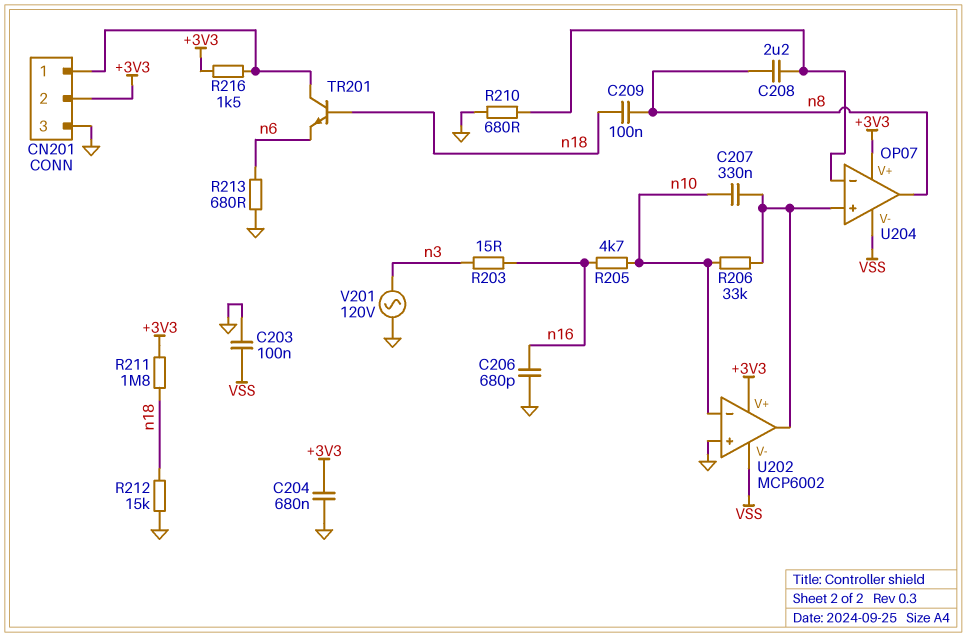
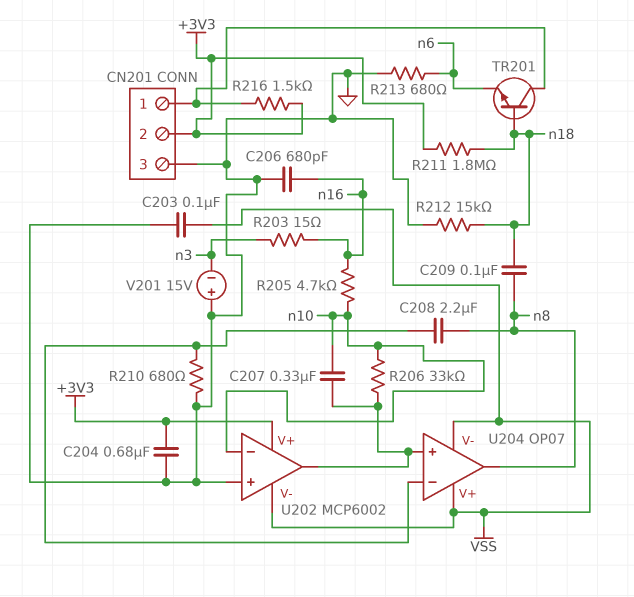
U204 pin V+: +3V3 -> VSS
V201: AC 120V (GND, n3) -> 15V (plus GND, minus n3)

